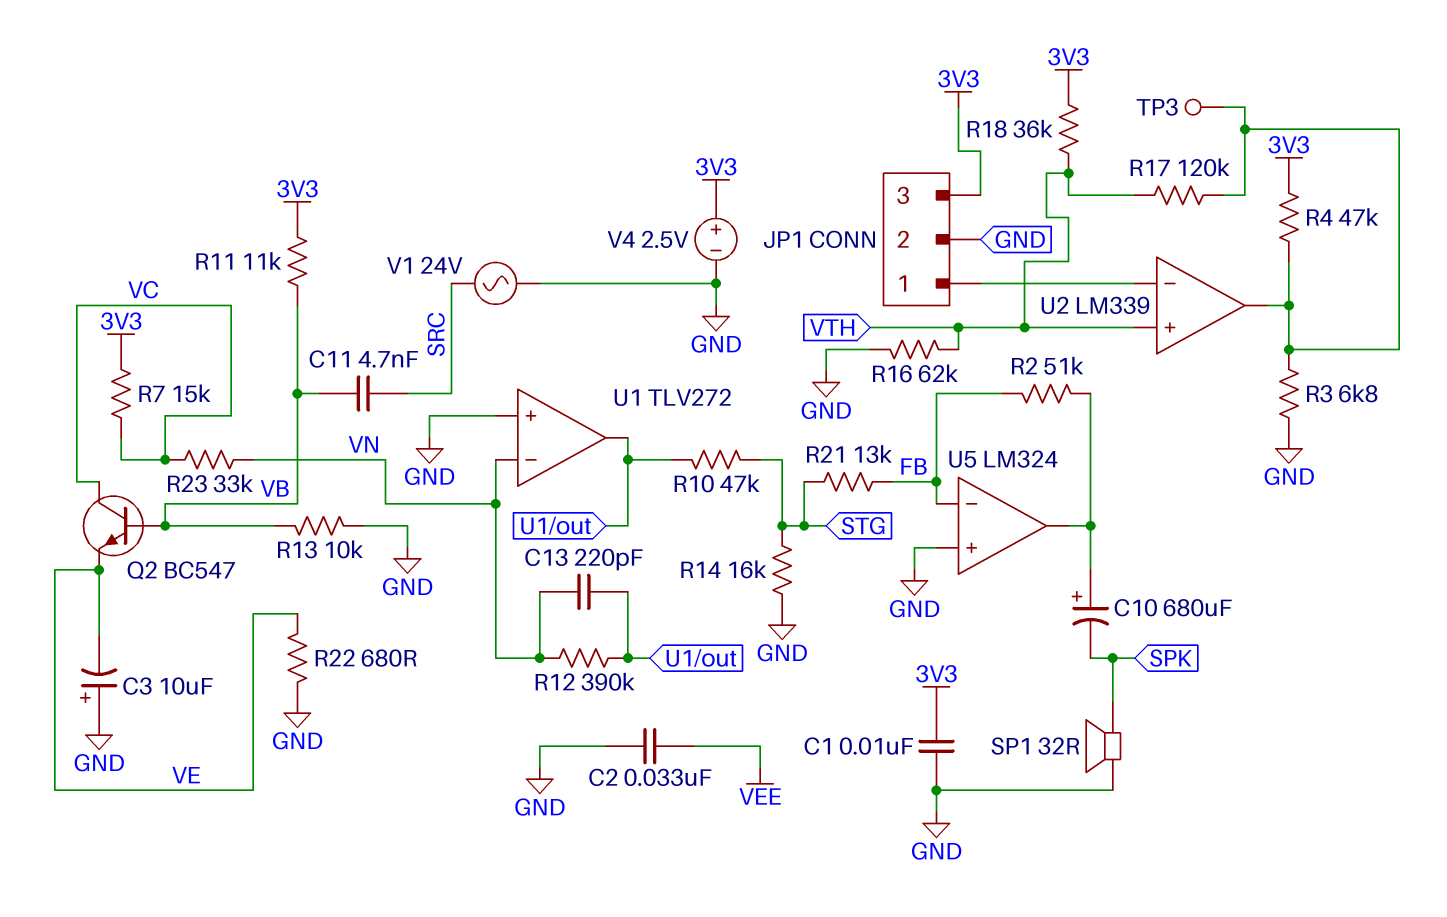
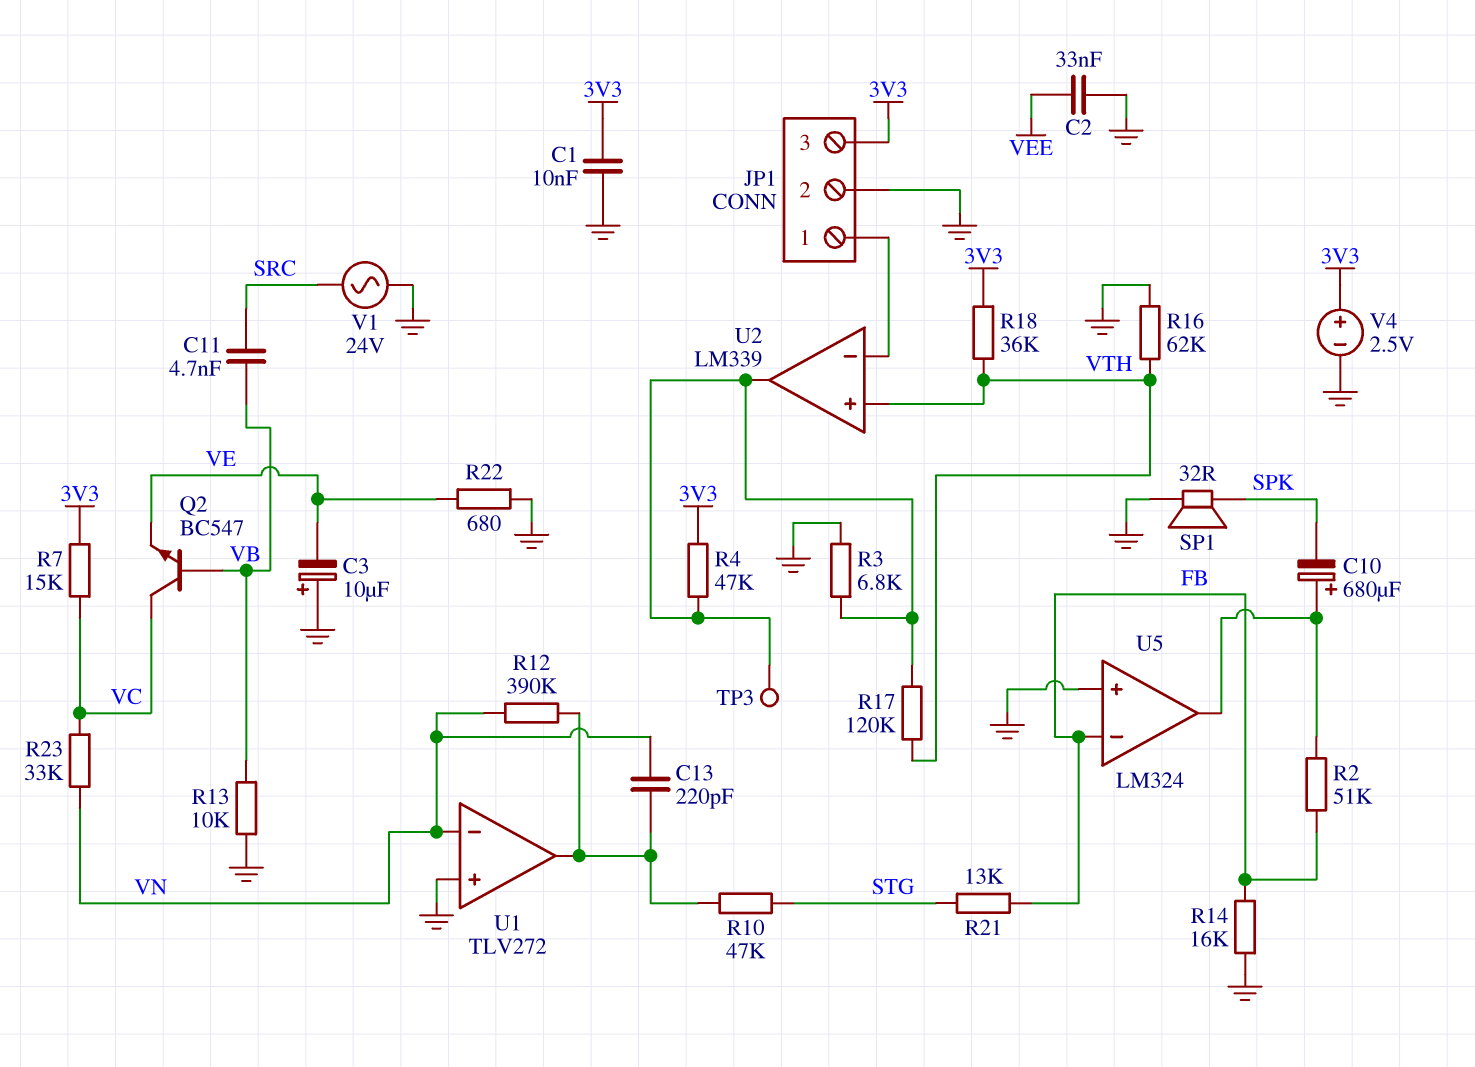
R11: 11k (3V3, VB) -> none
R14: 16k (GND, STG) -> 16k (FB, GND)

